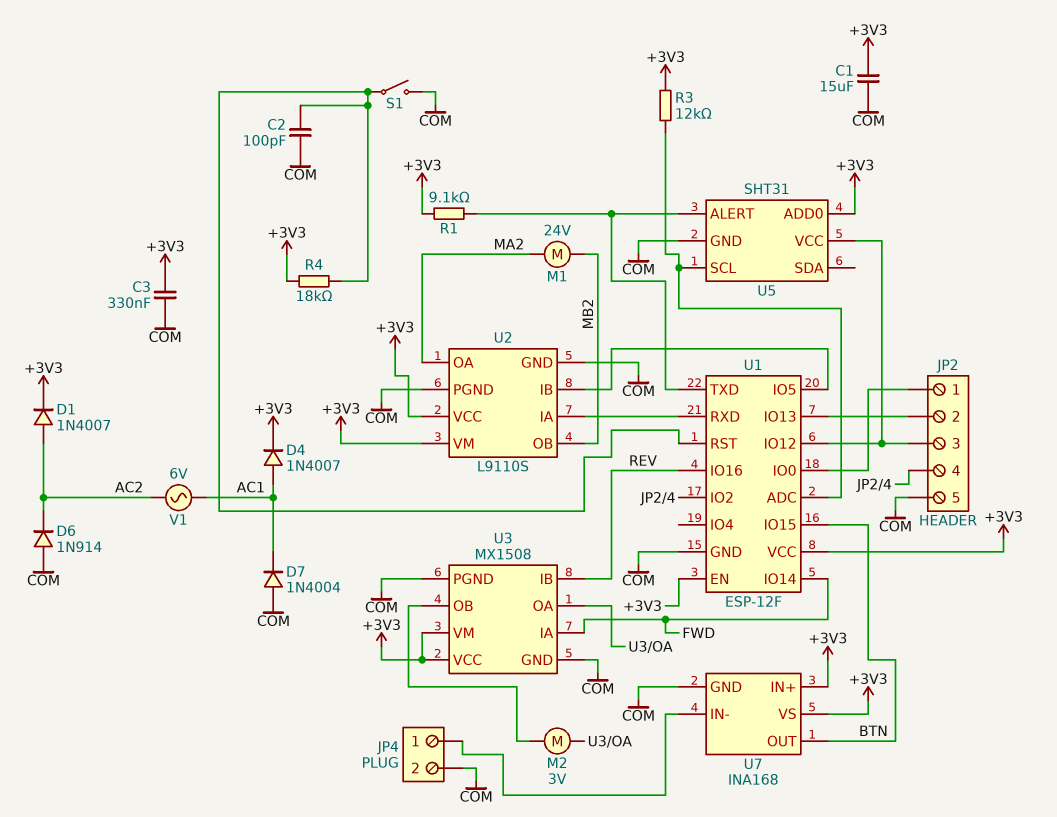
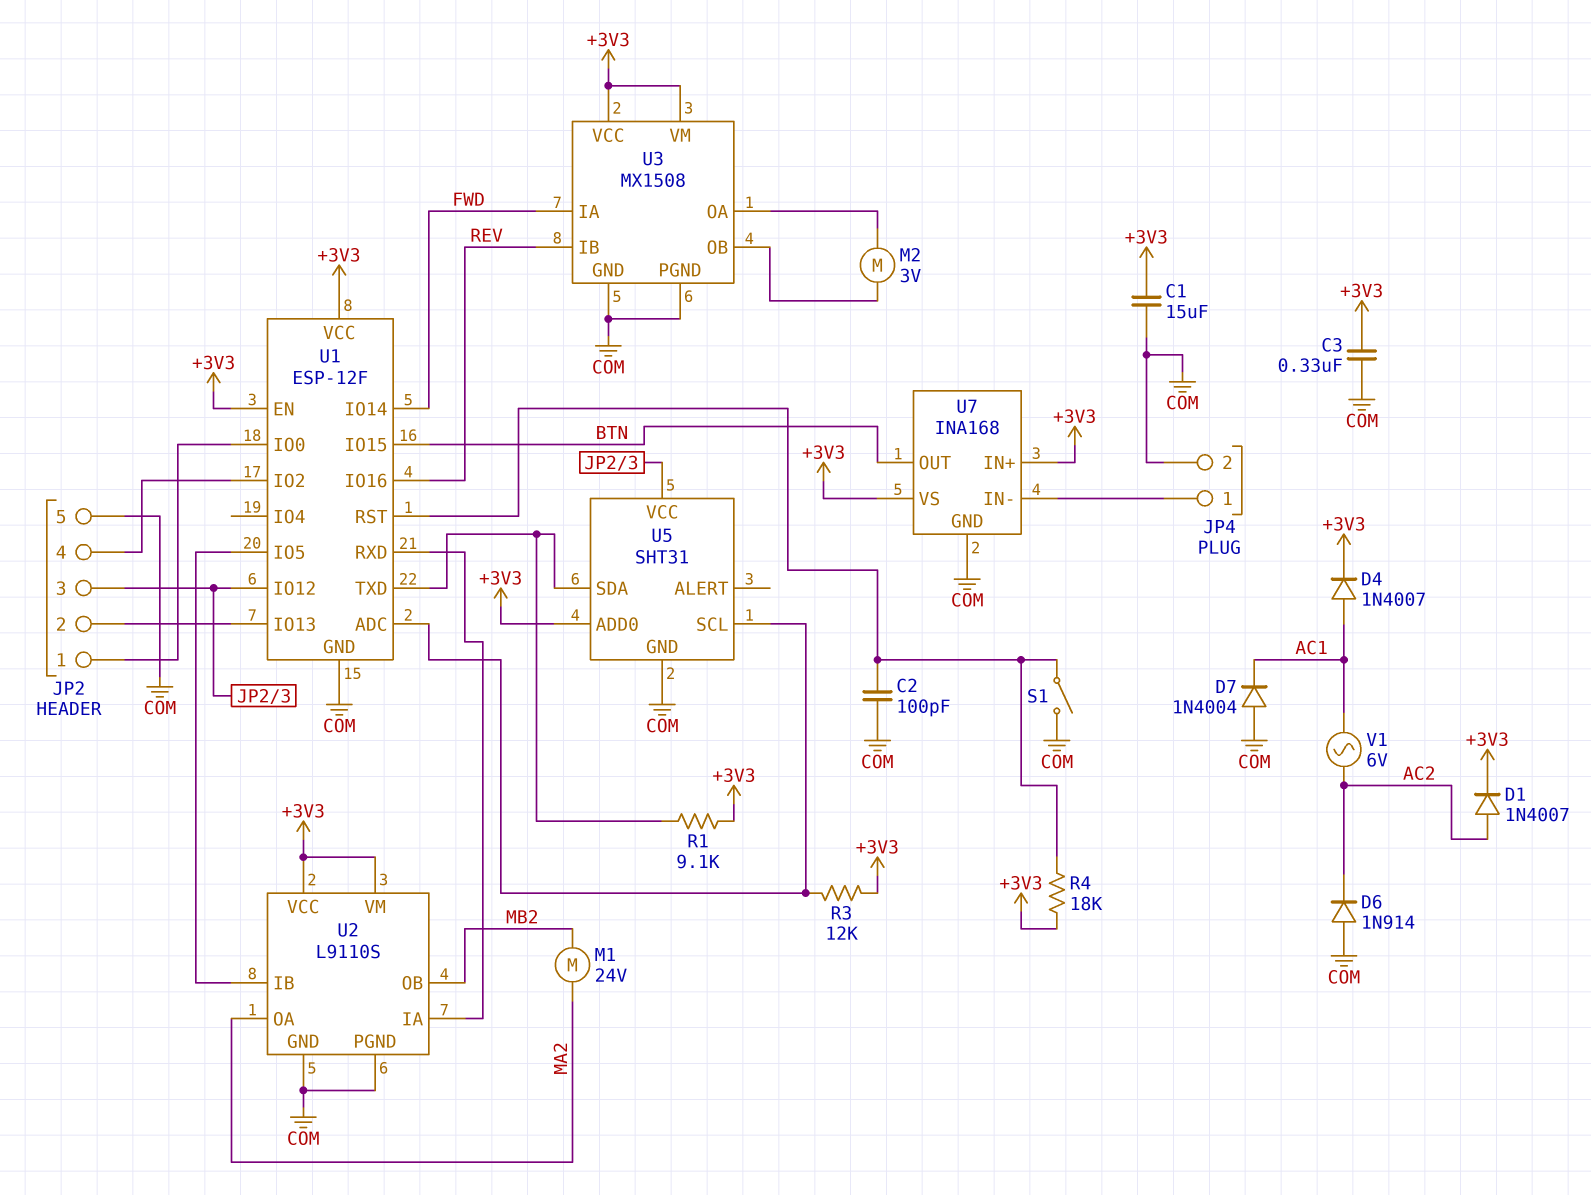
U5 pin ALERT: U1/TXD -> none
U5 pin SDA: none -> U1/TXD

